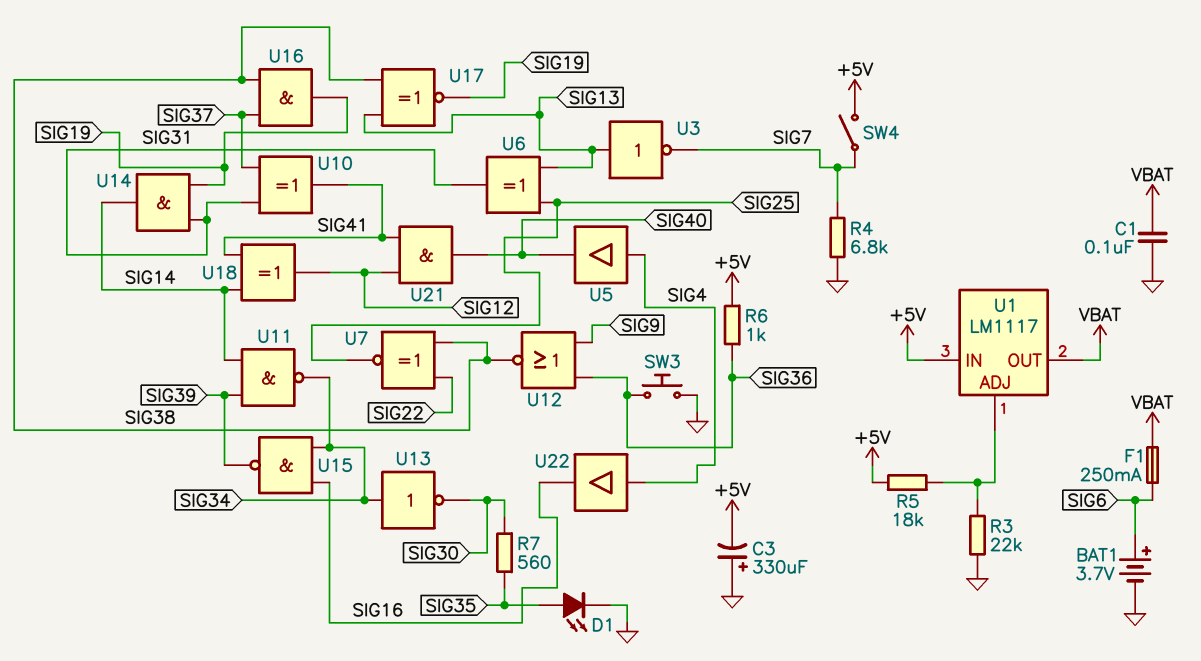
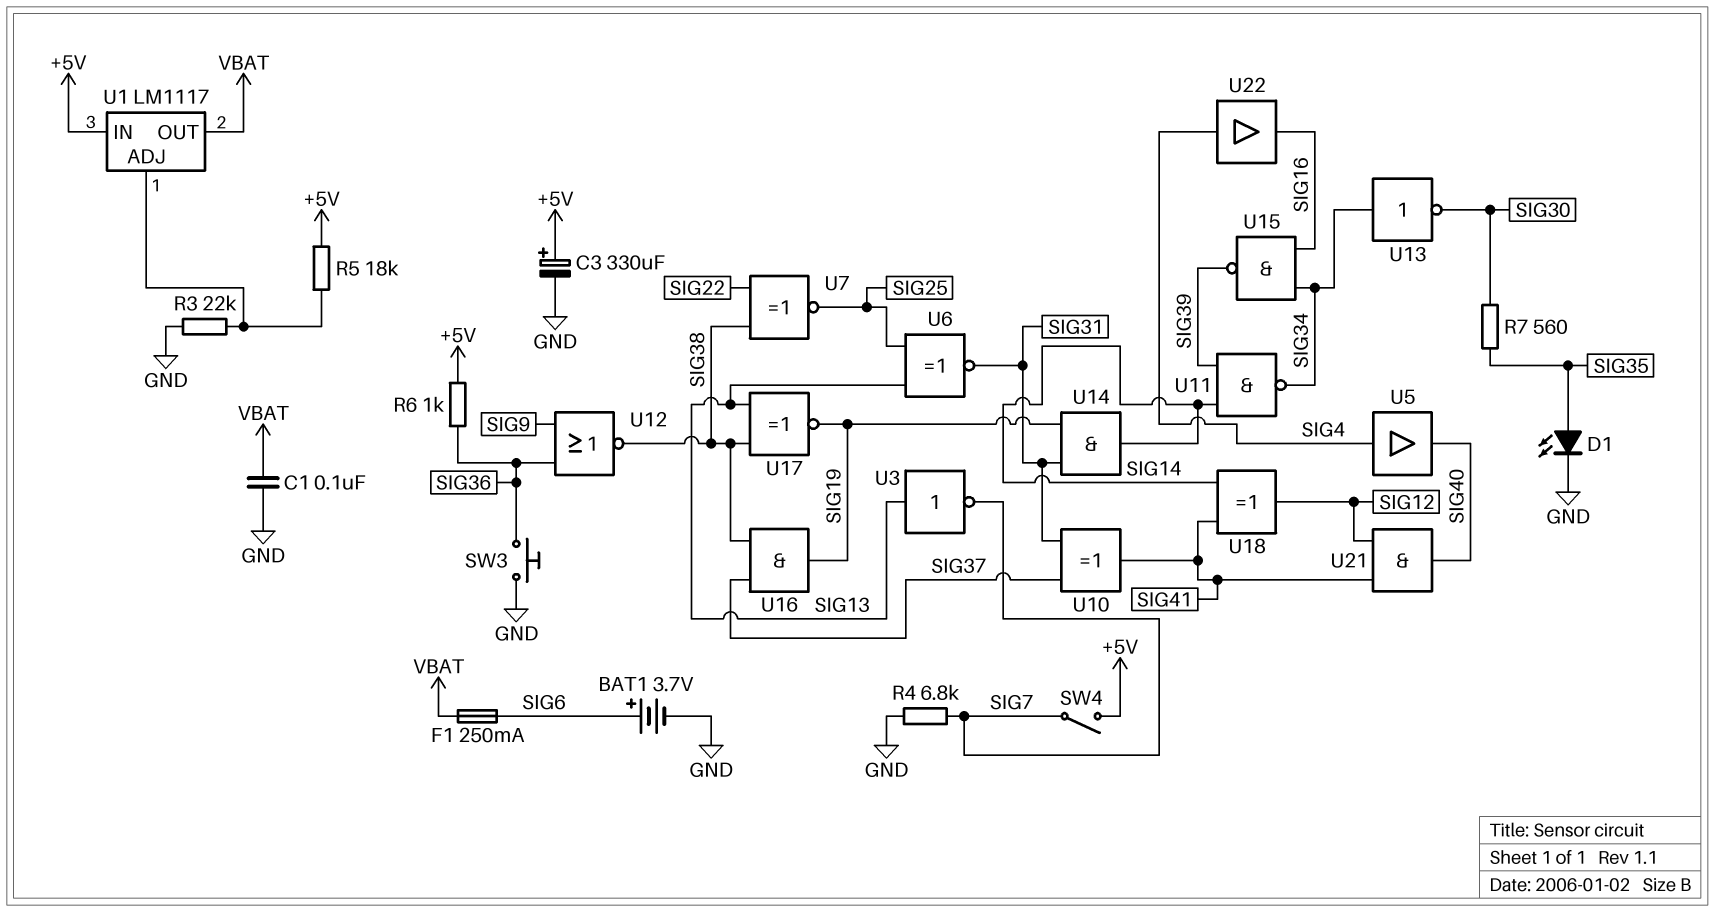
C3: 330uF (plus GND, minus +5V) -> 330uF (plus +5V, minus GND)
U6: XOR (in SIG13, in SIG25, out SIG31) -> XNOR (in SIG13, in SIG25, out SIG31)

